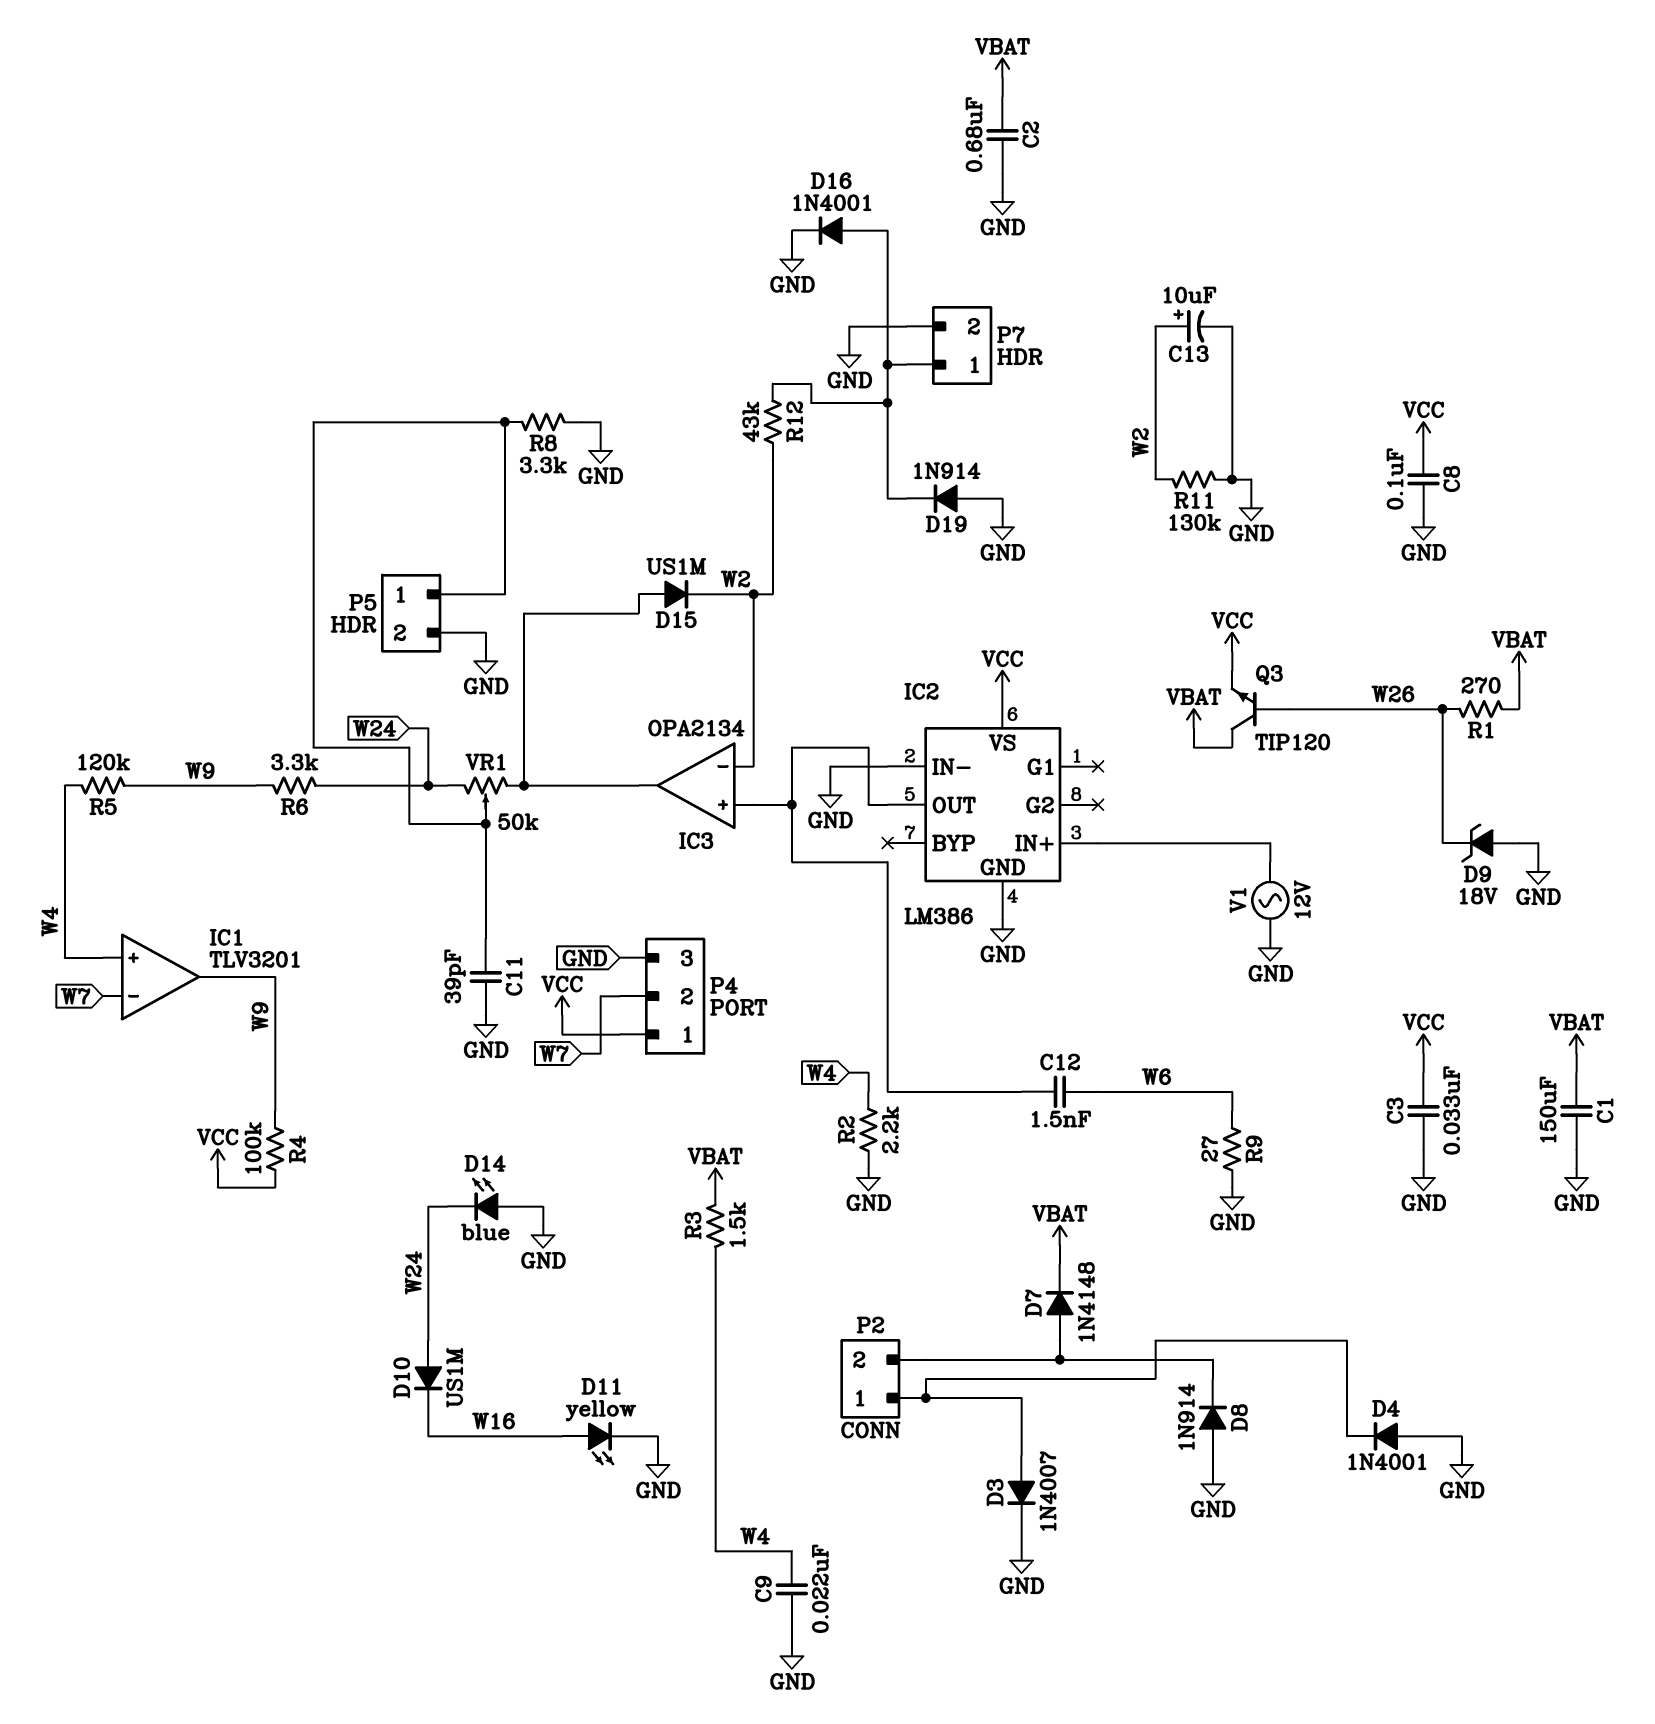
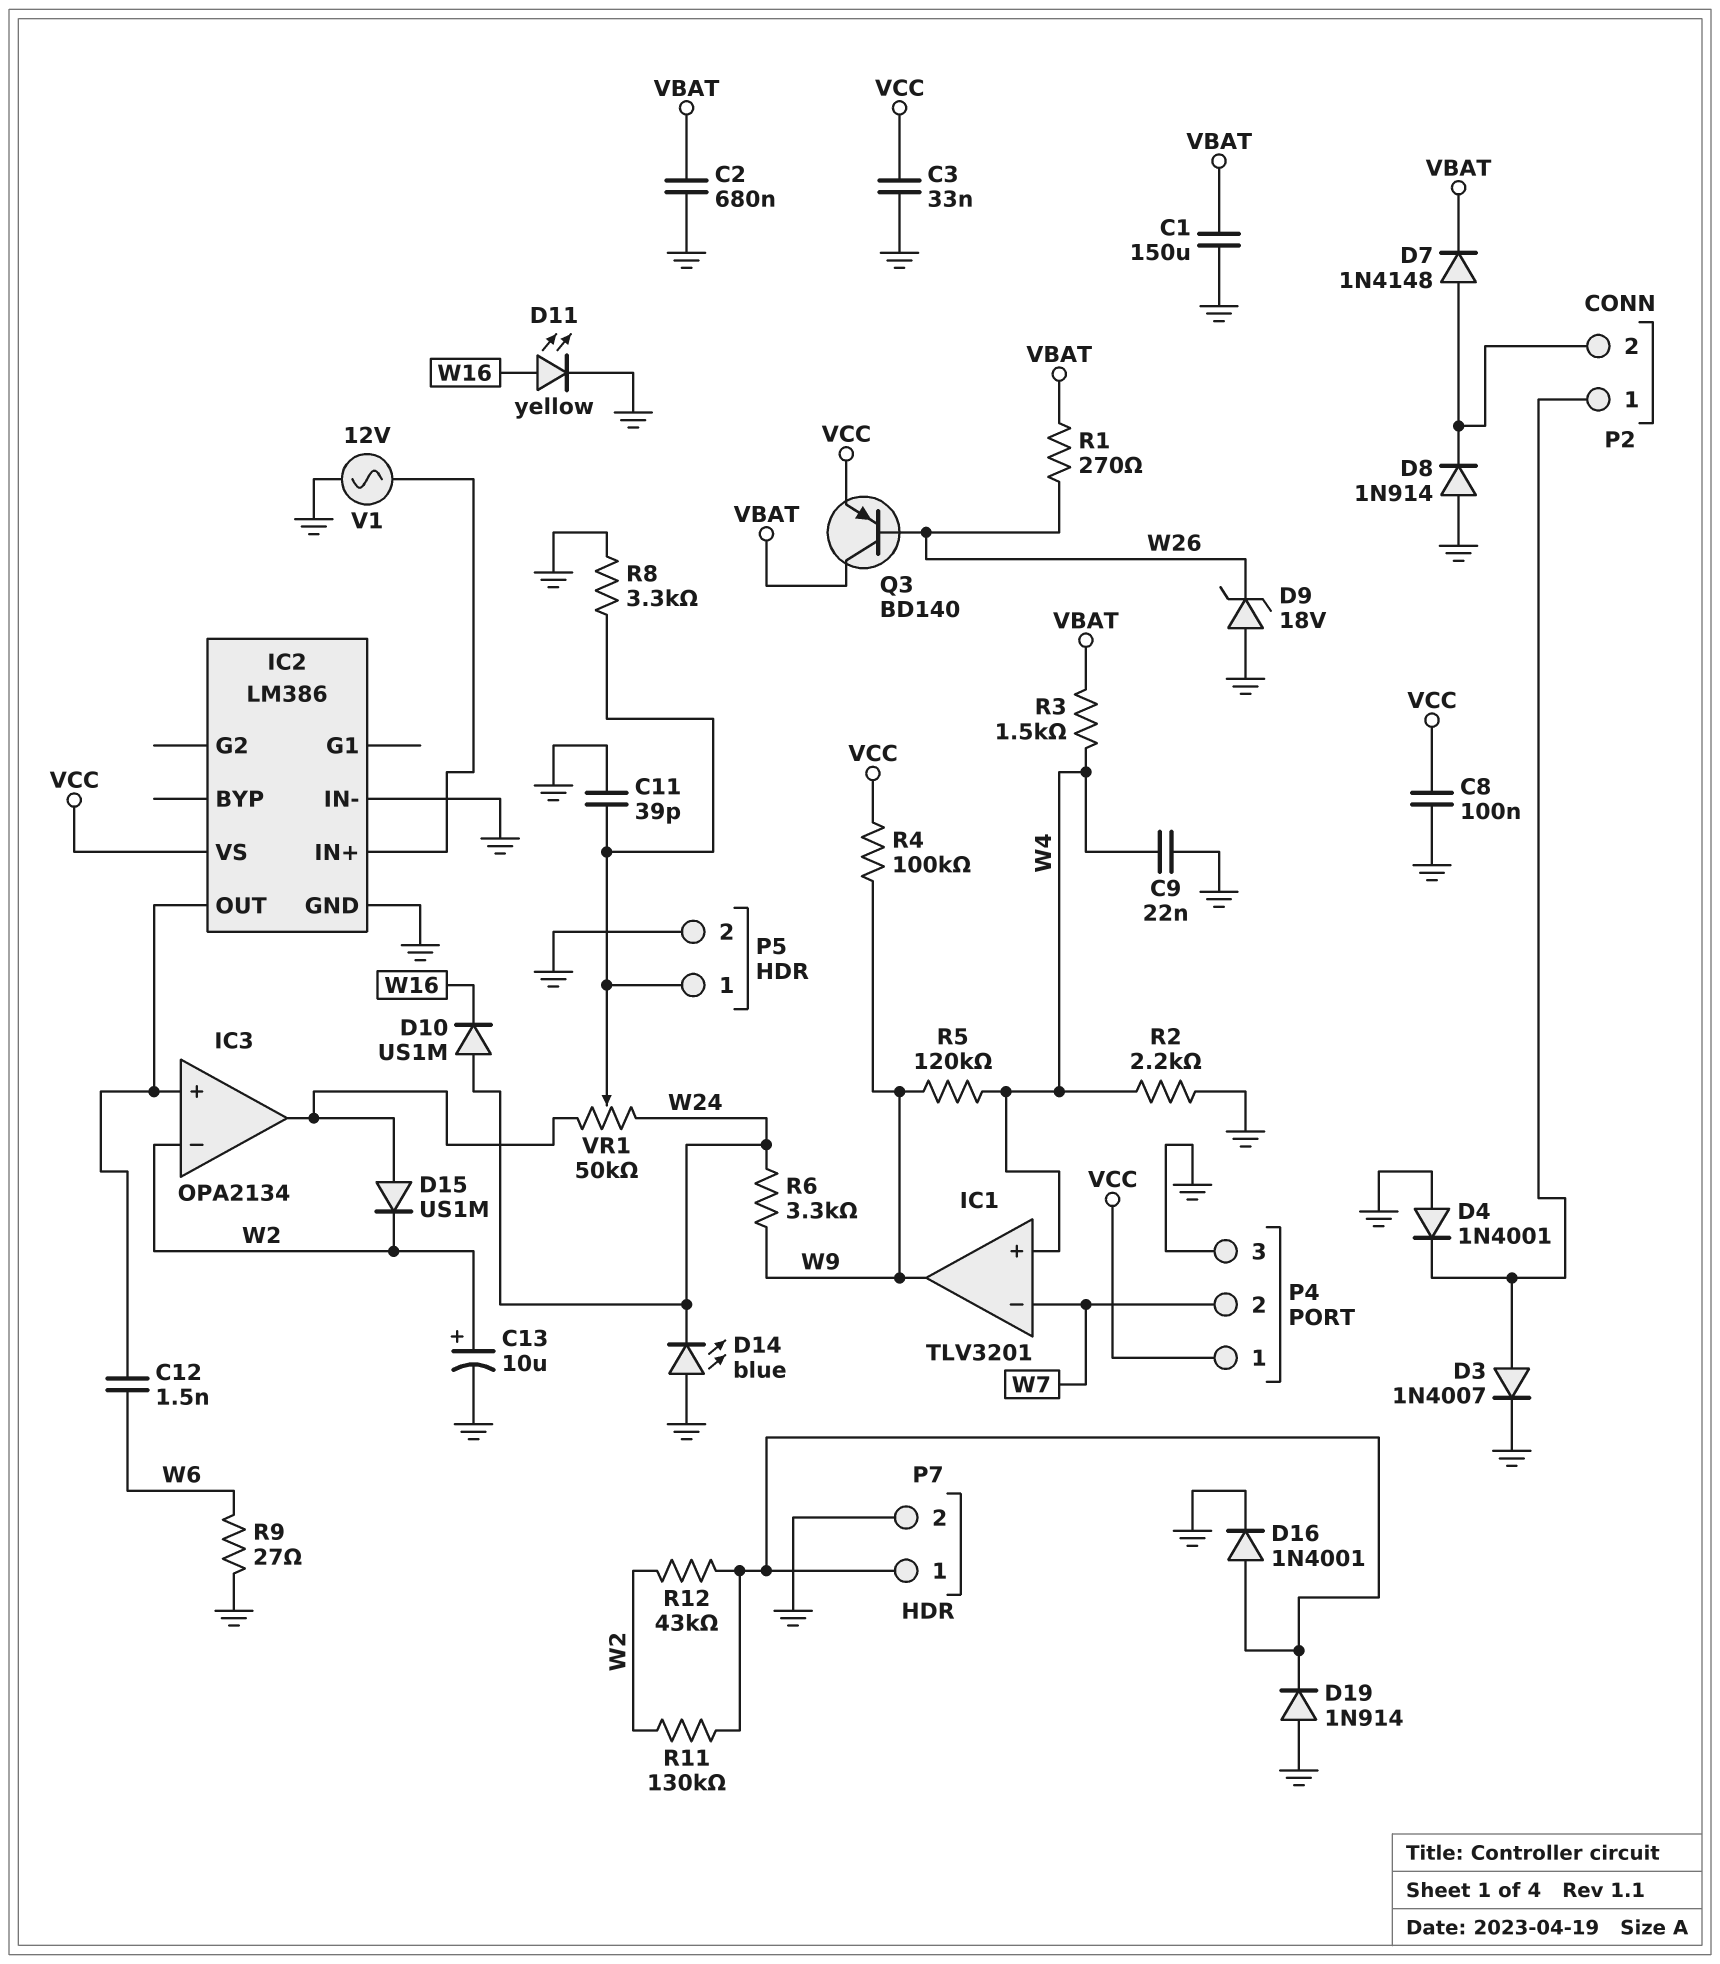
Q3: NPN TIP120 (B W26, C VBAT, E VCC) -> PNP BD140 (B W26, C VBAT, E VCC)
R11: 130k (GND, W2) -> 130k (P7/1, W2)

